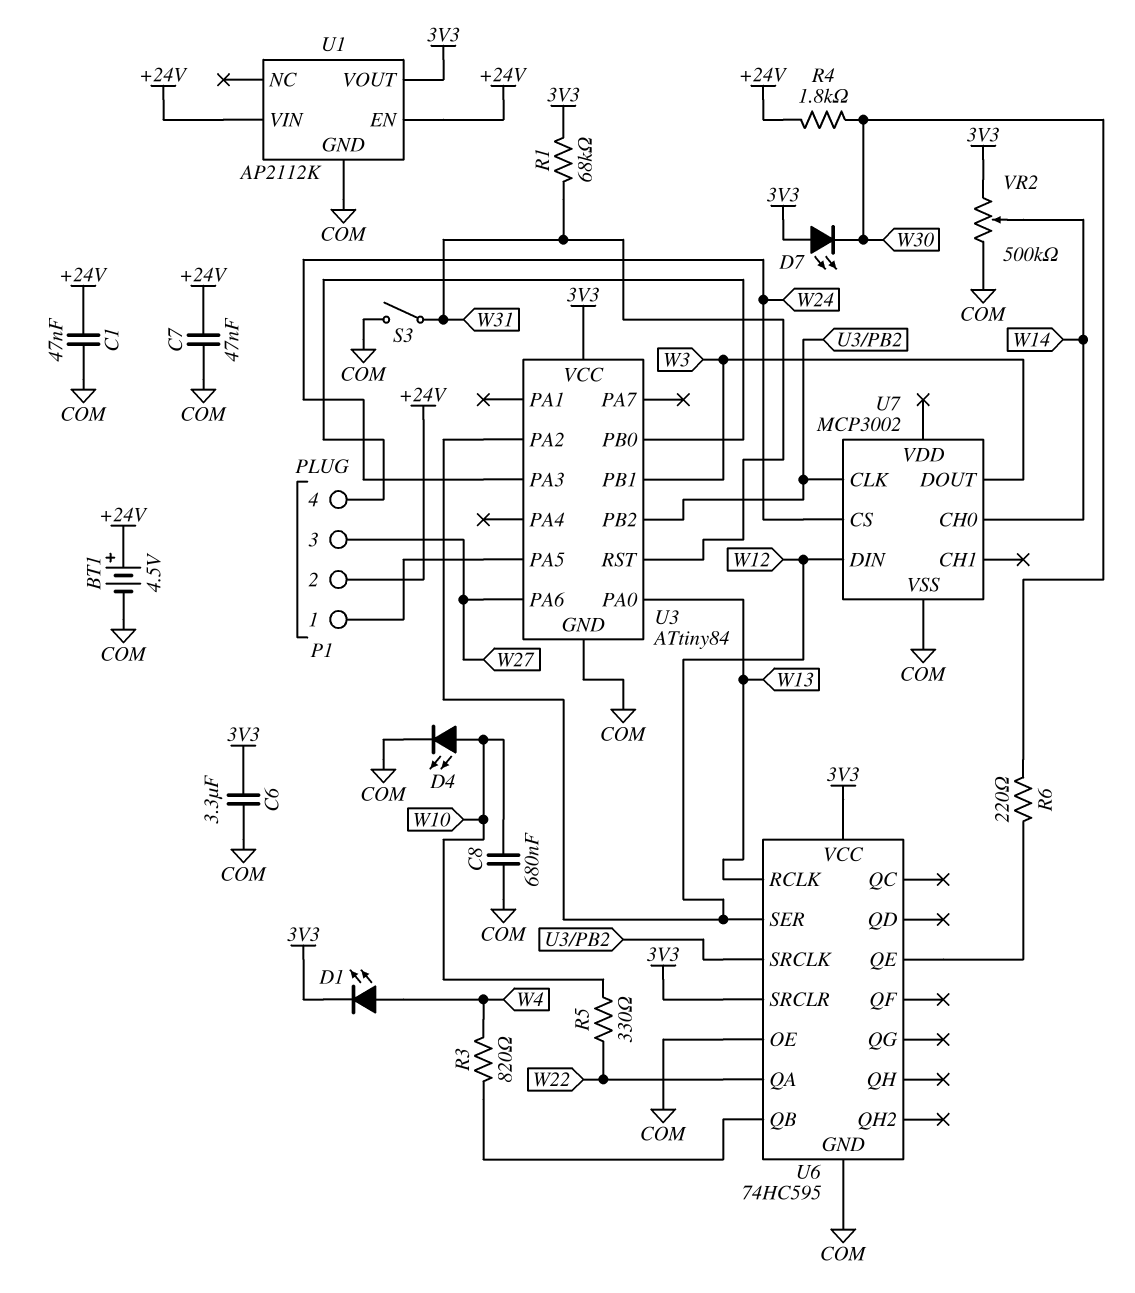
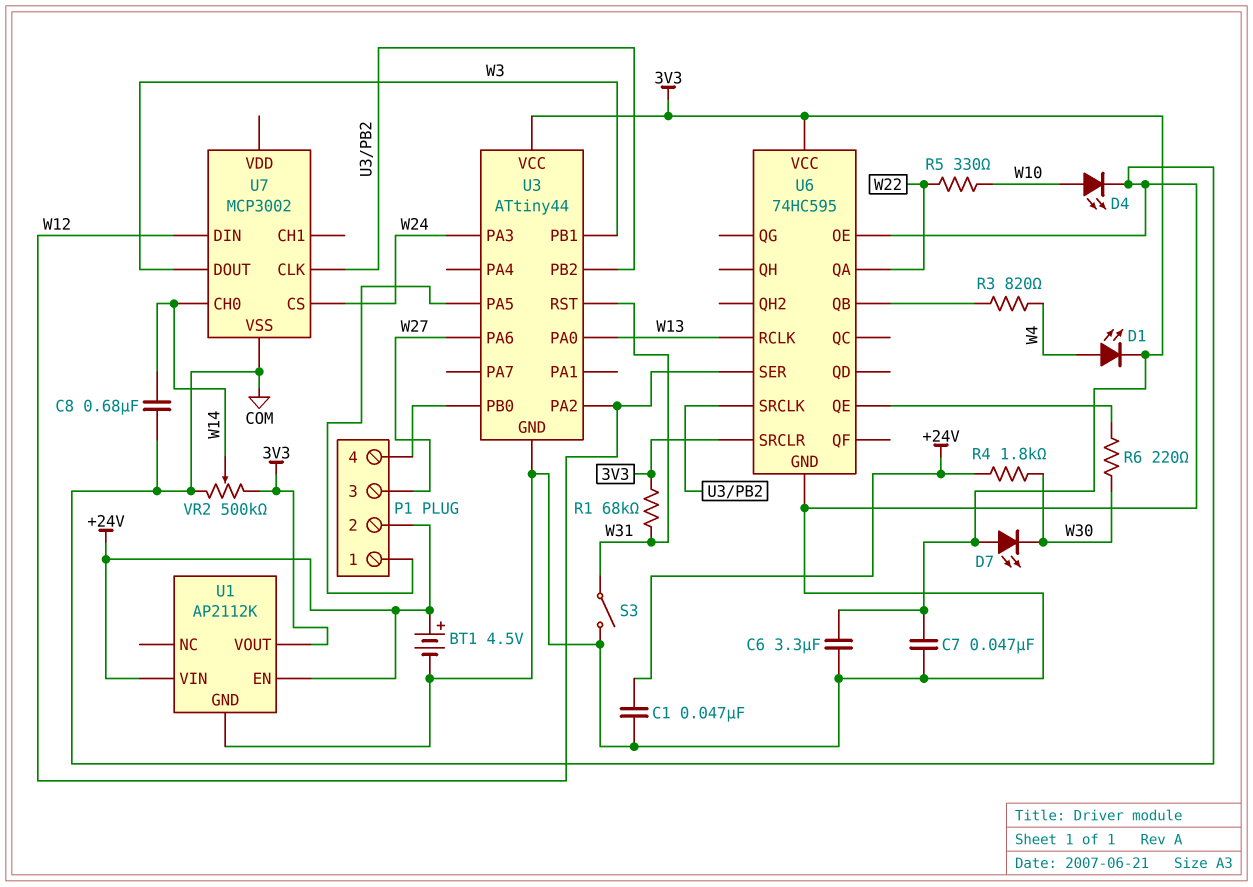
C7: 47nF (+24V, COM) -> 47nF (3V3, COM)
C8: 680nF (COM, W10) -> 680nF (COM, W14)
U3: ATtiny84 -> ATtiny44

